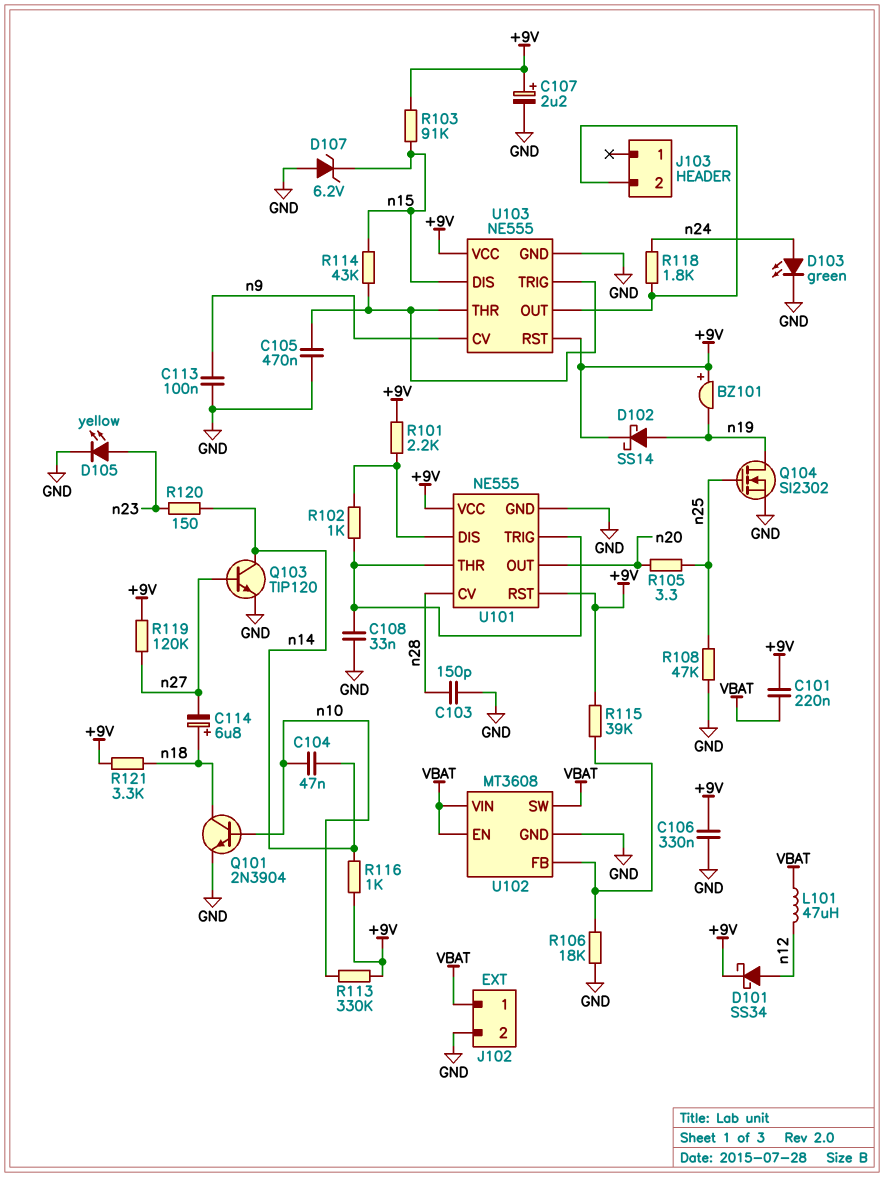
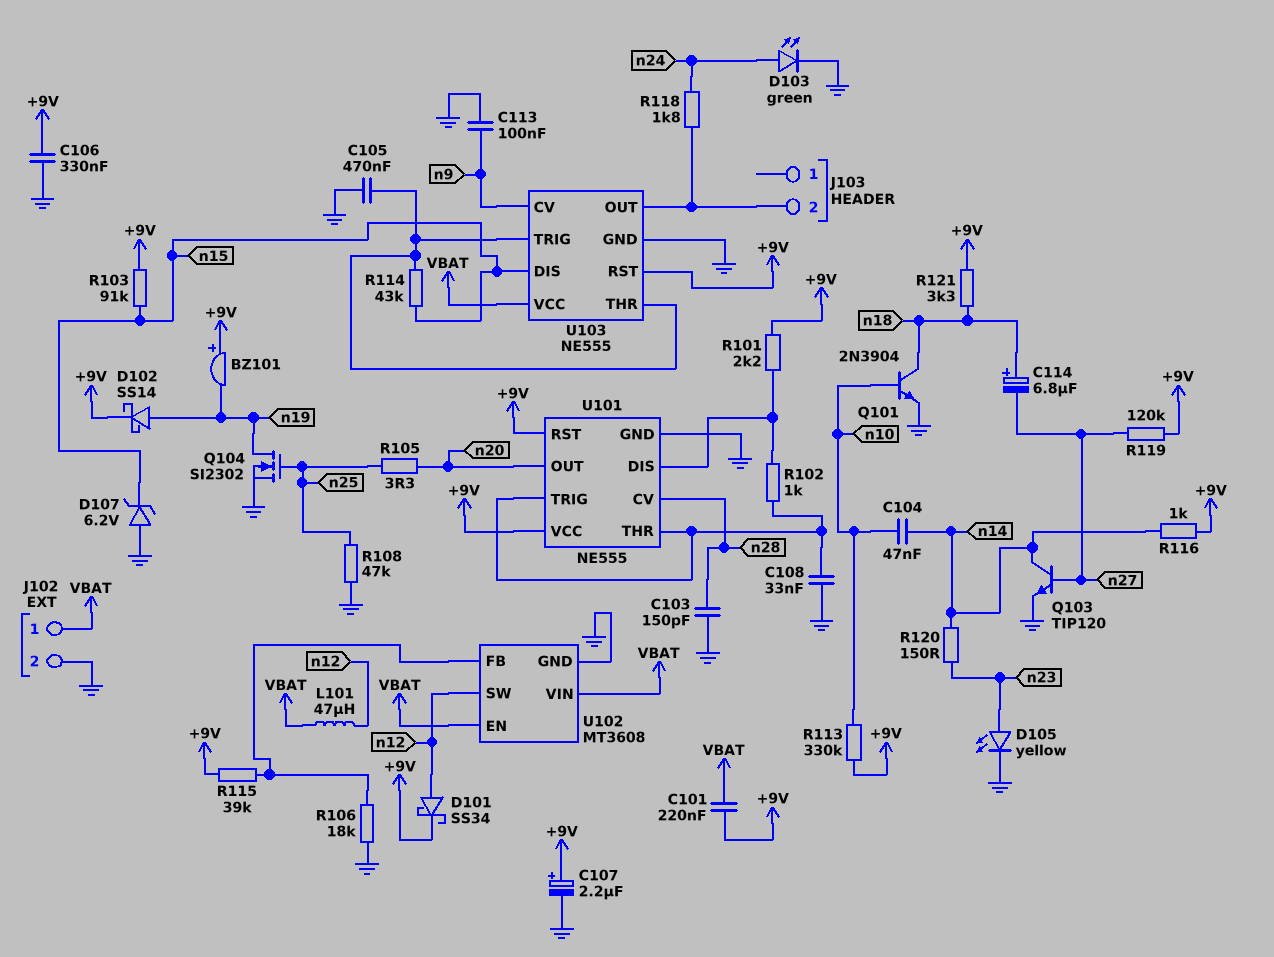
U102 pin SW: VBAT -> n12
U103 pin VCC: +9V -> VBAT

